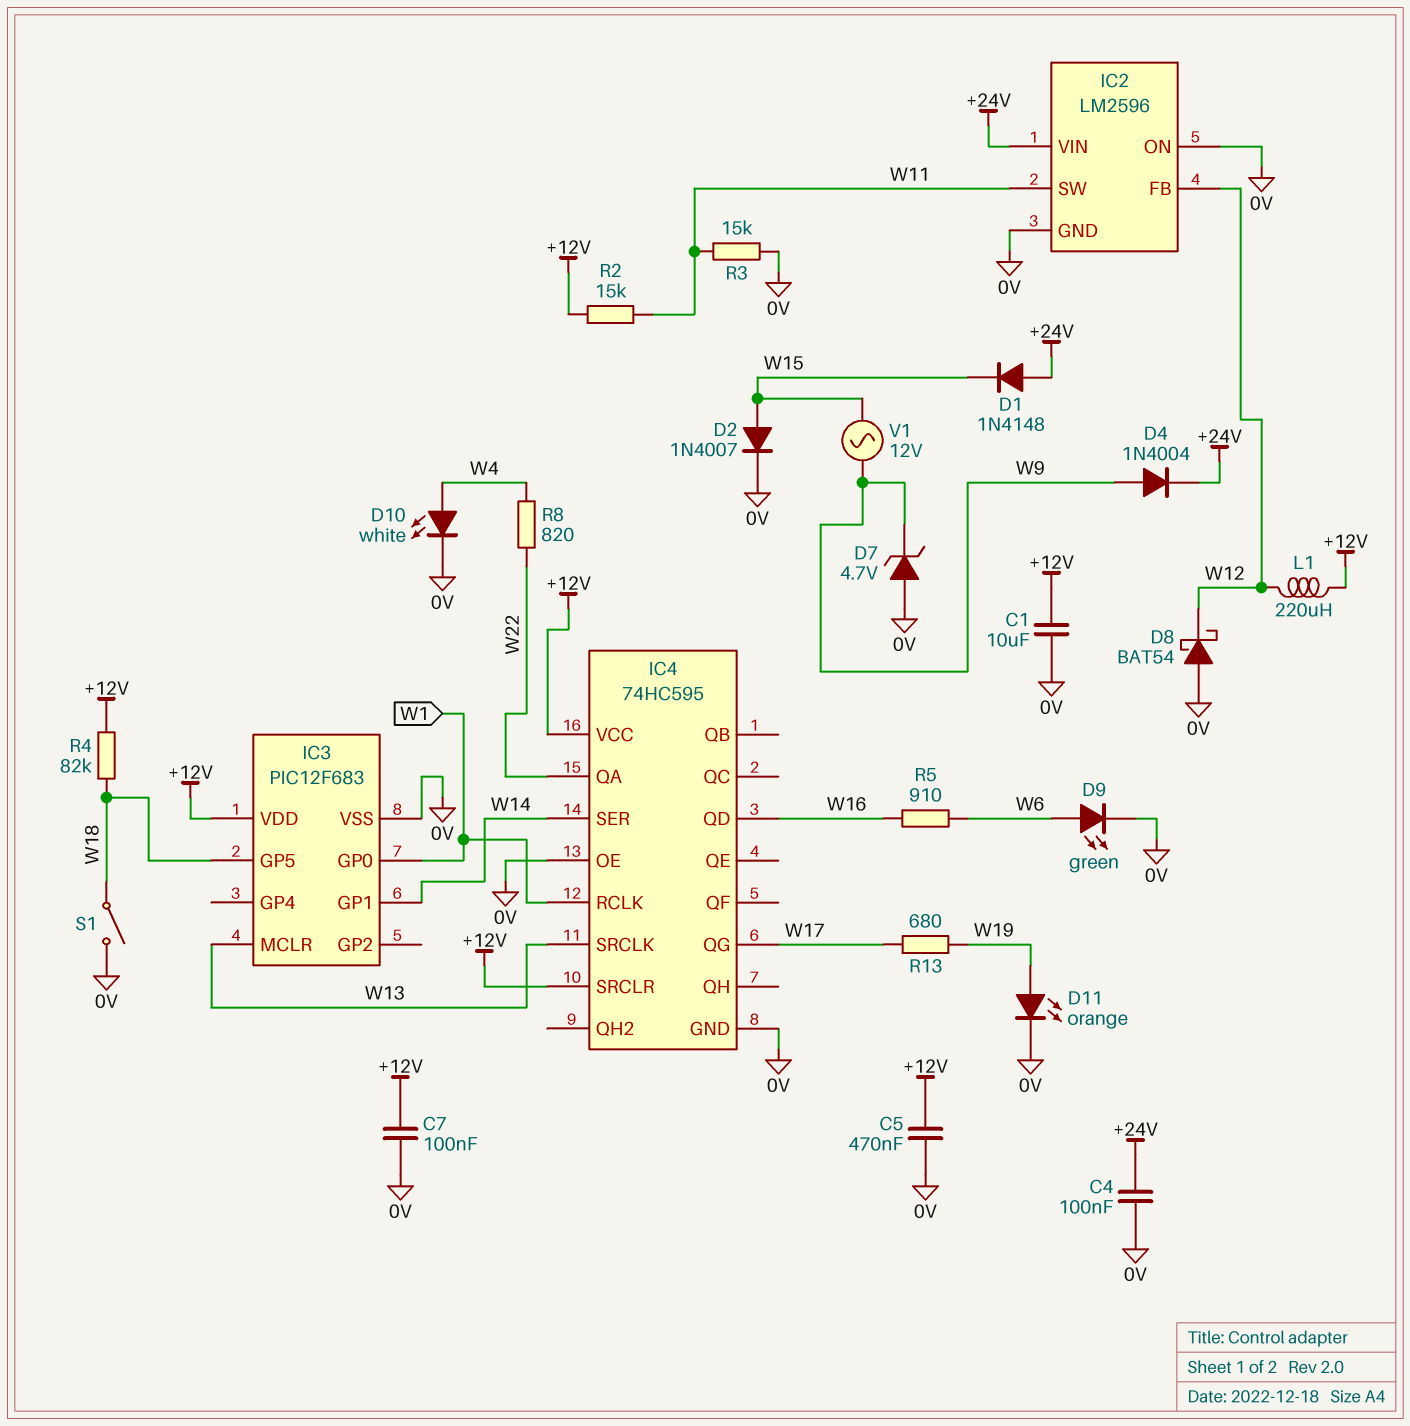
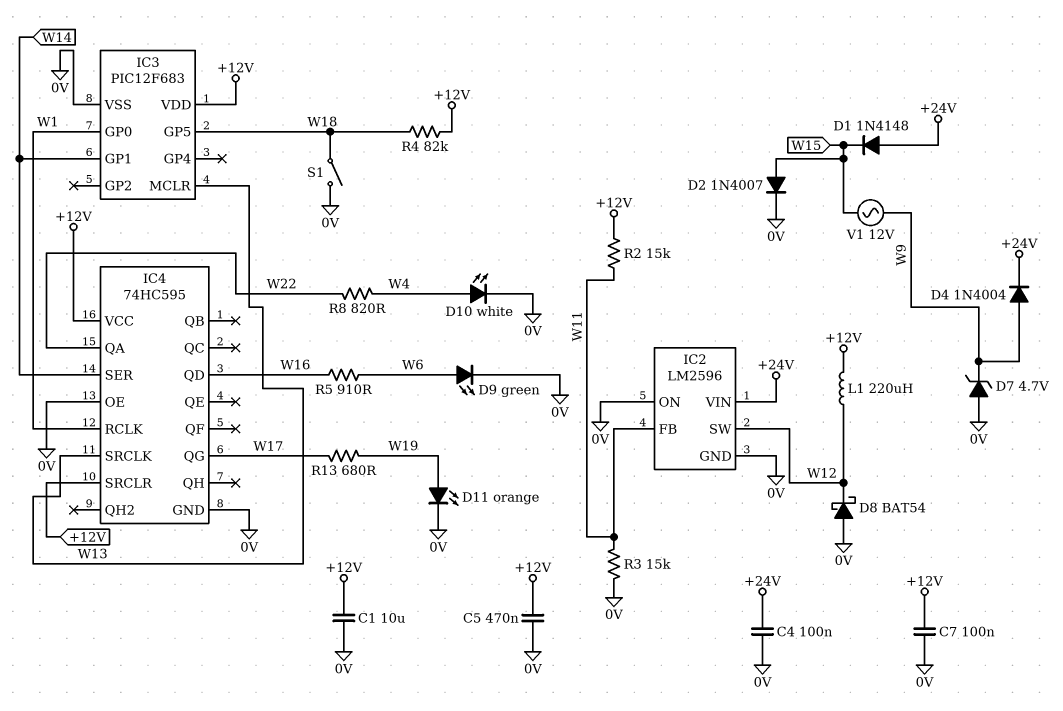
IC2 pin FB: W12 -> W11
IC2 pin SW: W11 -> W12

